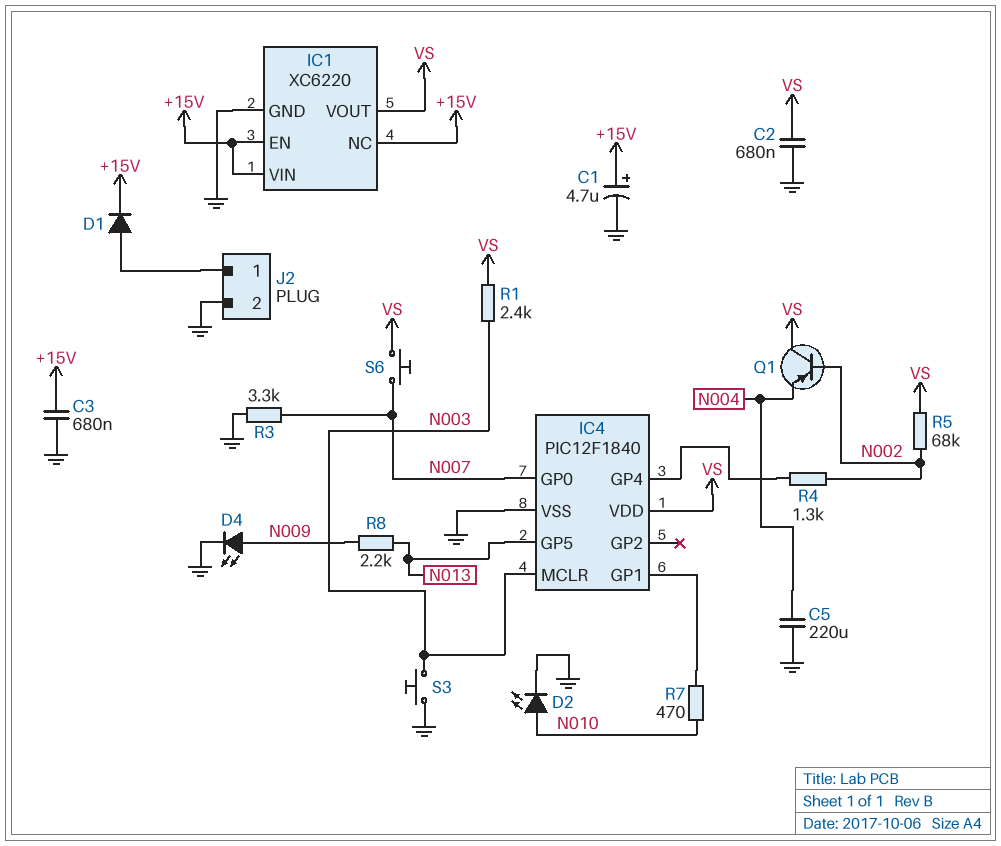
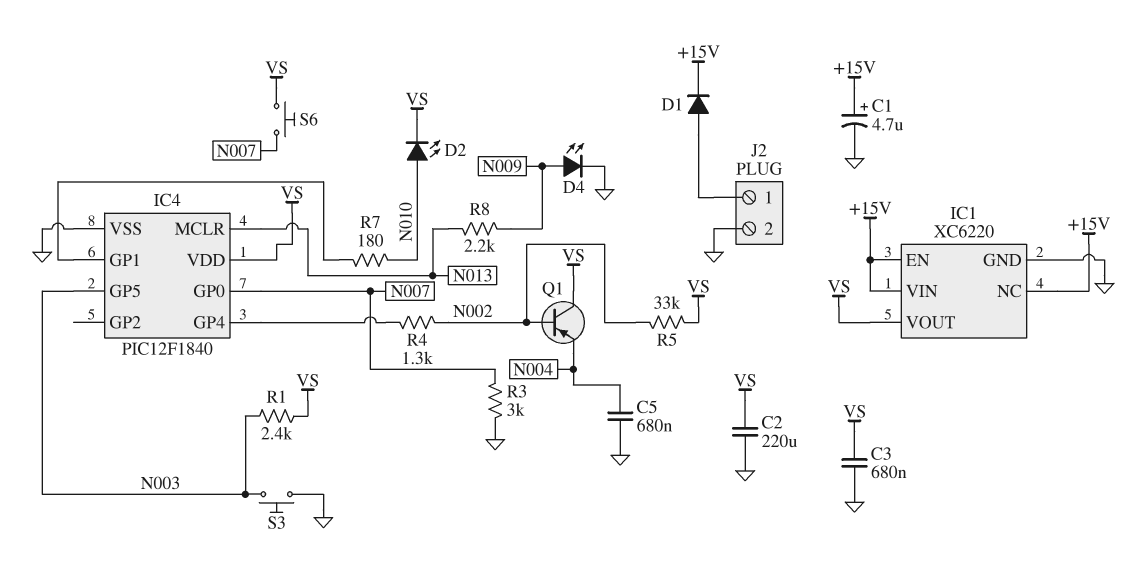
C2: 680nF (GND, VS) -> 220uF (GND, VS)
C3: 680nF (+15V, GND) -> 680nF (GND, VS)
C5: 220uF (GND, N004) -> 680nF (GND, N004)
D2: LED (A N010, K GND) -> LED (A N010, K VS)
IC4 pin GP5: N013 -> N003
IC4 pin MCLR: N003 -> N013
R3: 3.3k (GND, N007) -> 3k (GND, N007)
R5: 68k (N002, VS) -> 33k (N002, VS)
R7: 470 (IC4/GP1, N010) -> 180 (IC4/GP1, N010)

